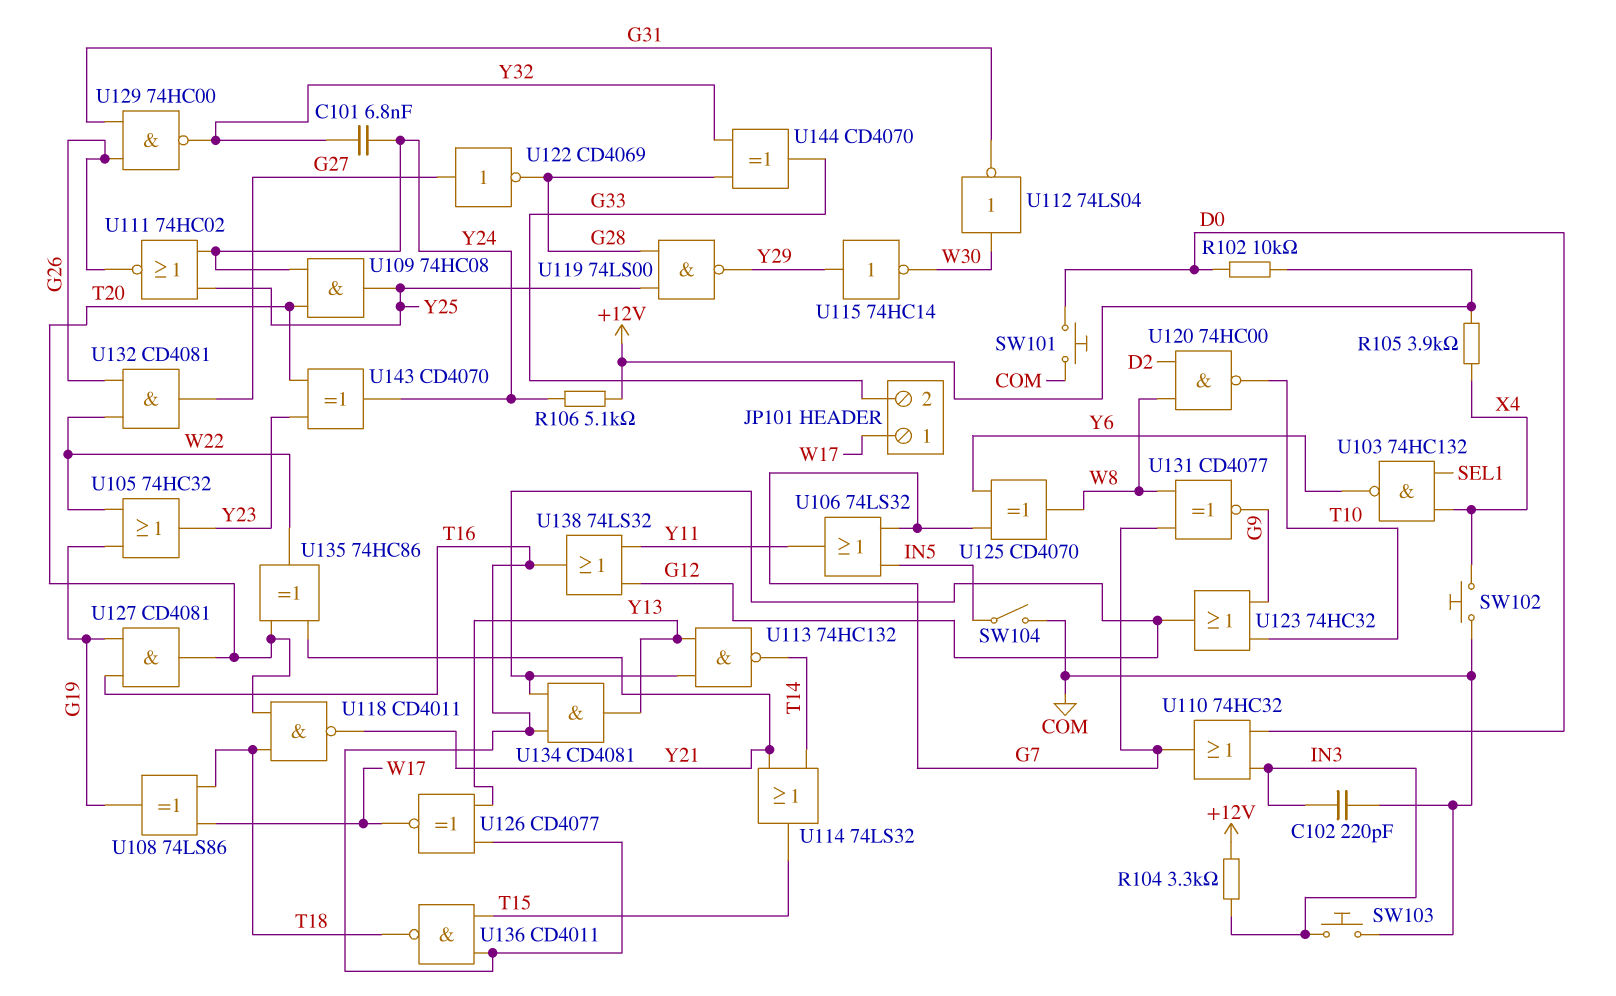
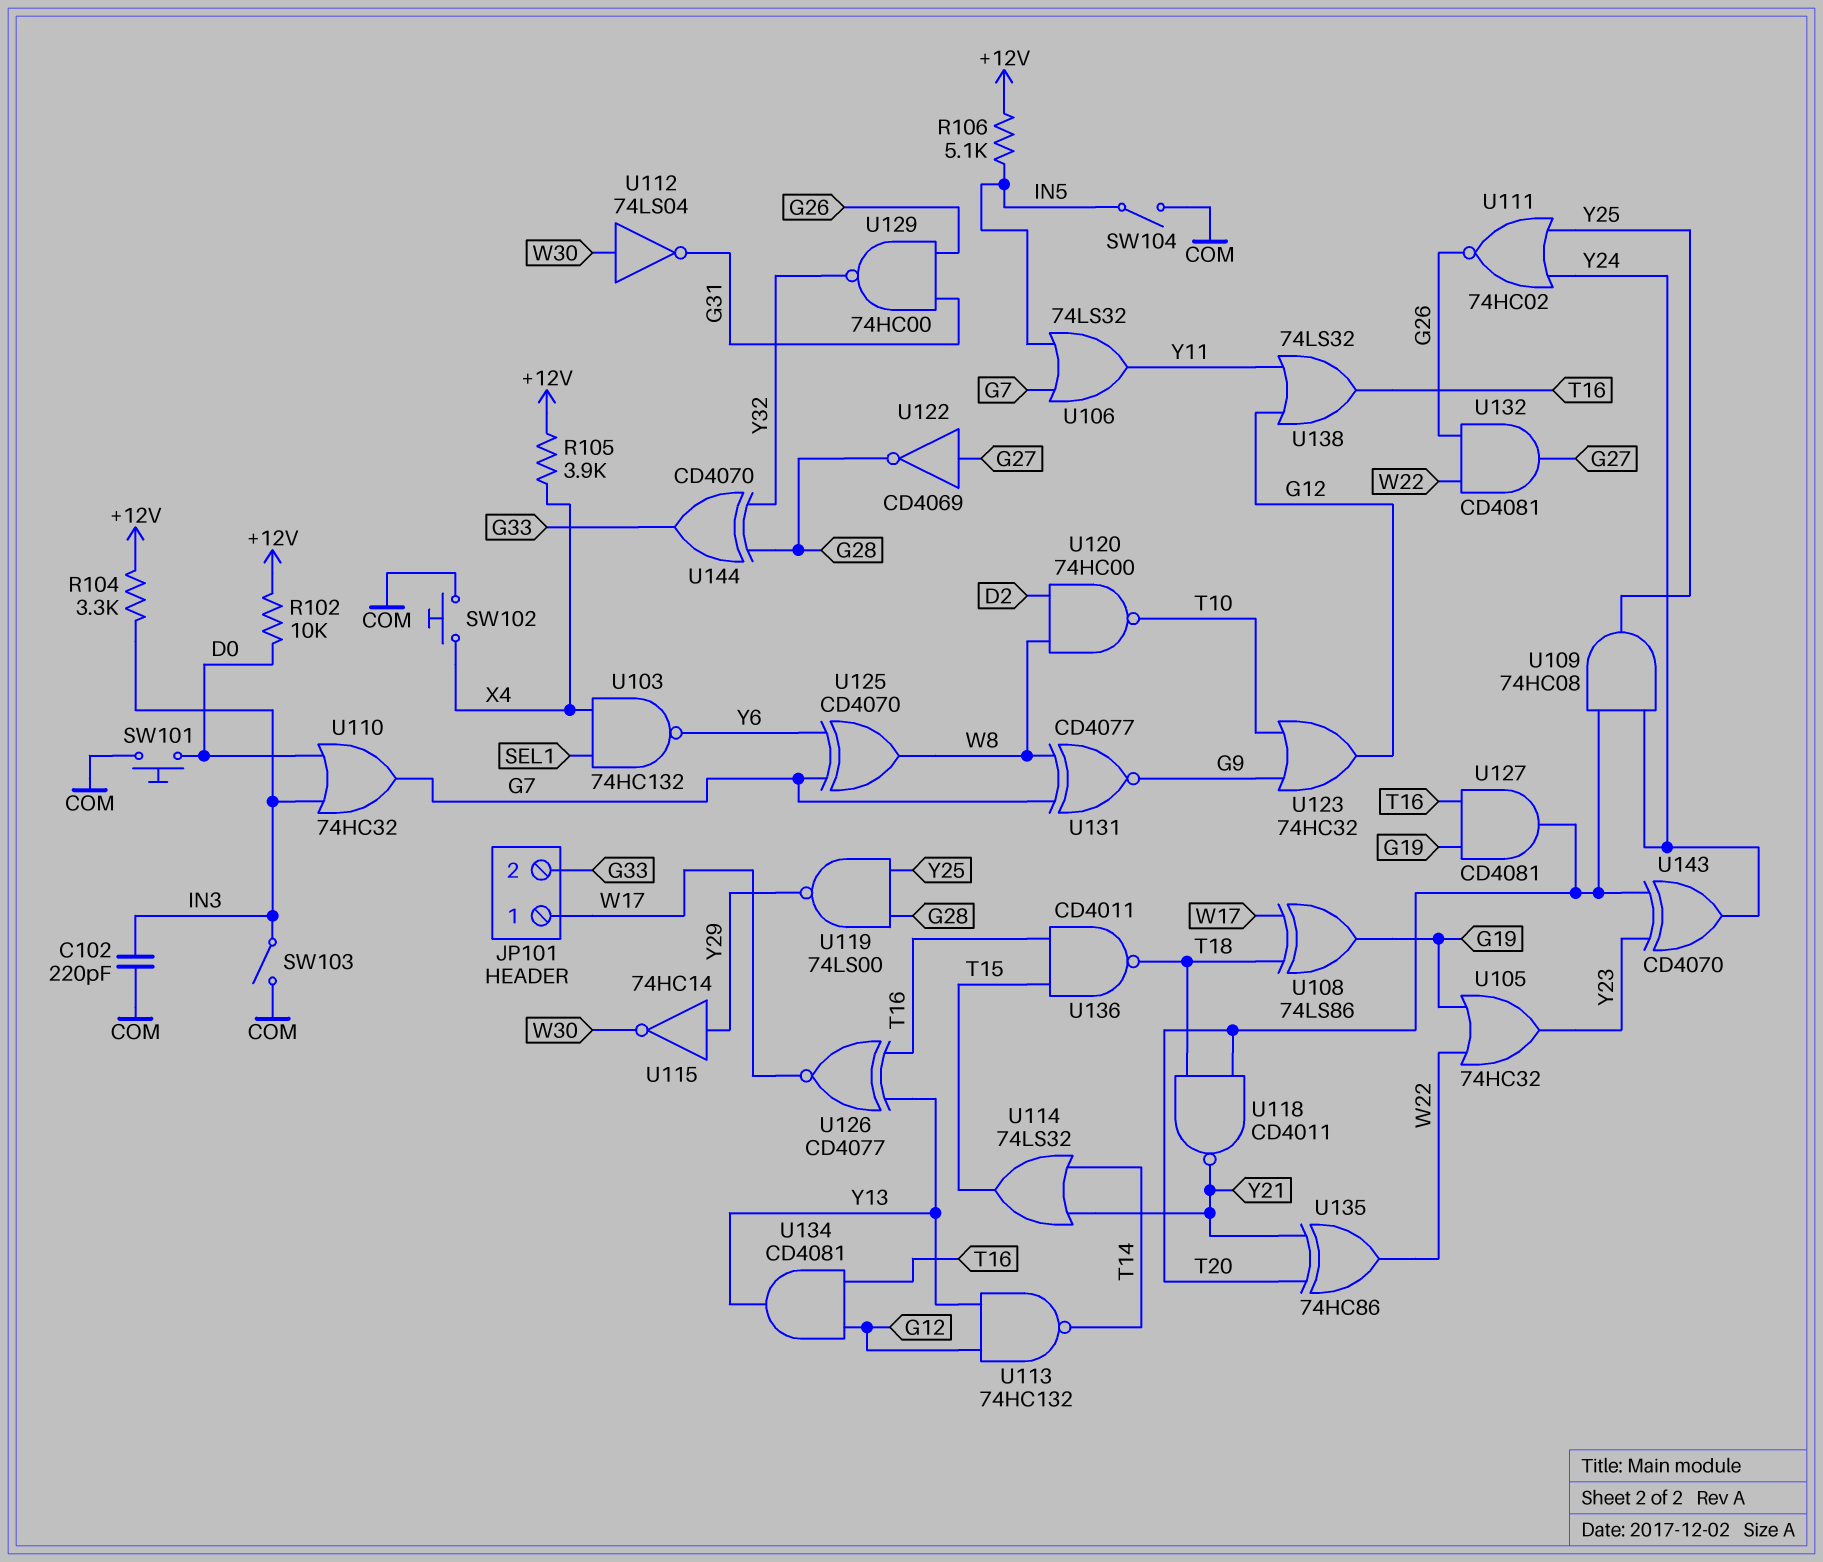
C101: 6.8nF (Y24, Y32) -> none
R106: 5.1k (+12V, Y24) -> 5.1k (+12V, IN5)
SW103: button (COM, IN3) -> switch (COM, IN3)

